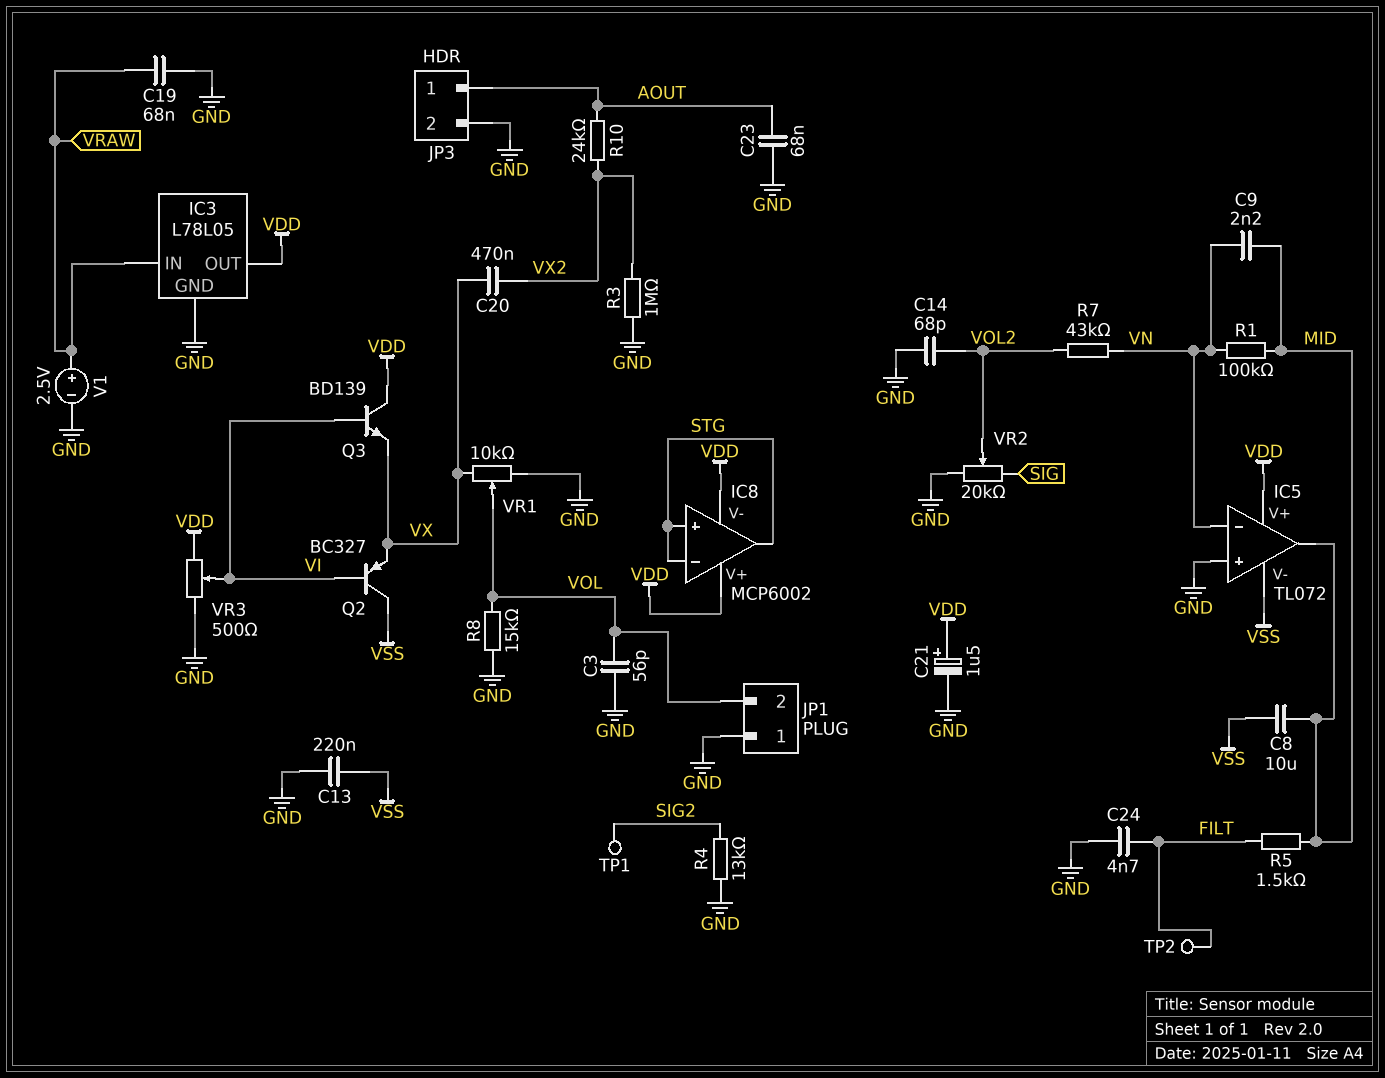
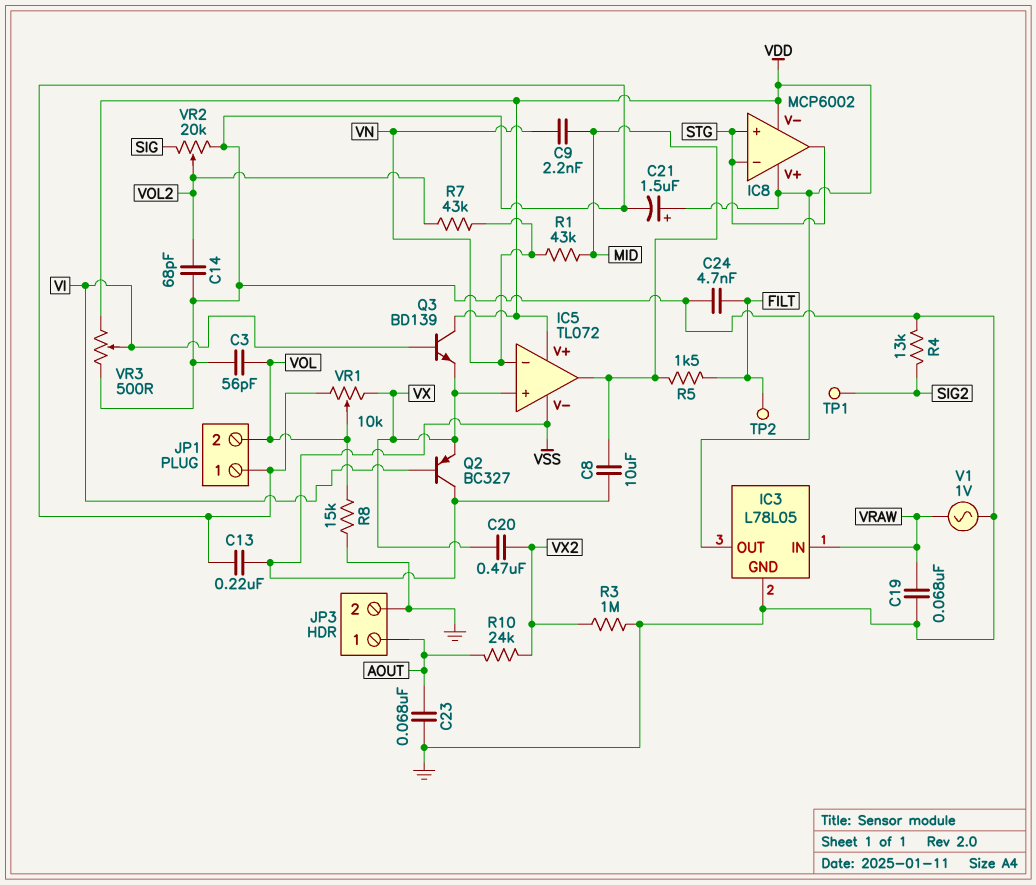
IC5 pin in+: GND -> VX
R1: 100k (MID, VN) -> 43k (MID, VN)
V1: 2.5V (plus VRAW, minus GND) -> AC 1V (GND, VRAW)

